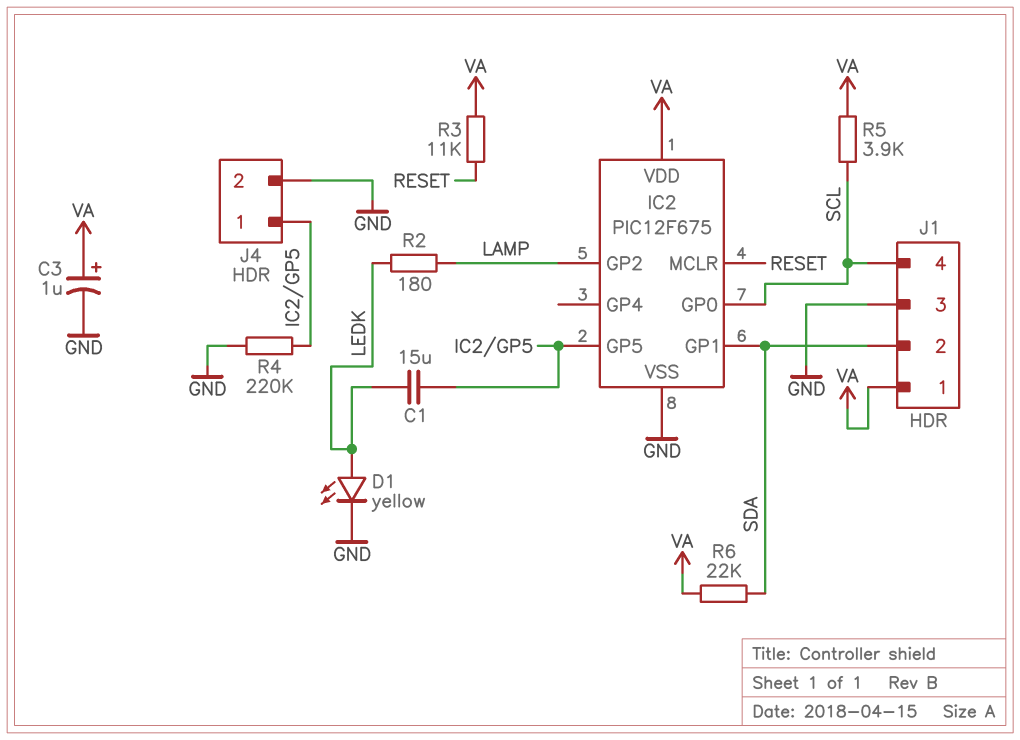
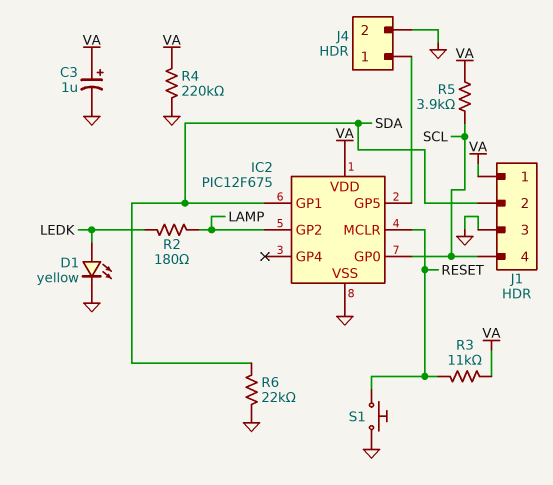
C1: 15uF (IC2/GP5, LEDK) -> none
R4: 220k (GND, IC2/GP5) -> 220k (GND, VA)
R6: 22k (SDA, VA) -> 22k (GND, SDA)
S1: none -> button (GND, RESET)

